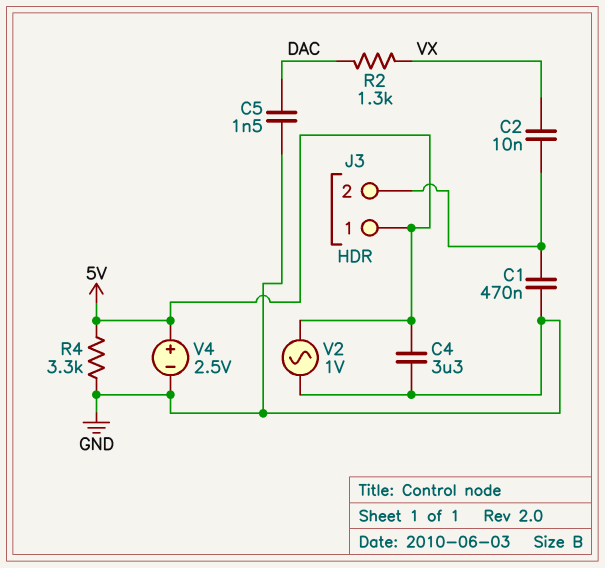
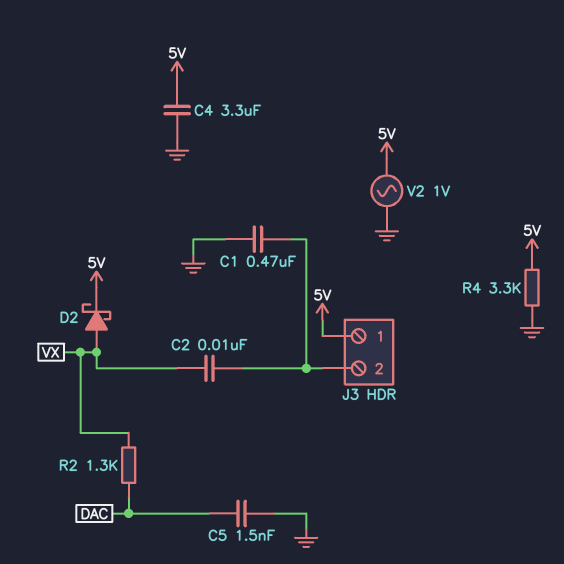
D2: none -> schottky (A VX, K 5V)
V4: 2.5V (plus 5V, minus GND) -> none

